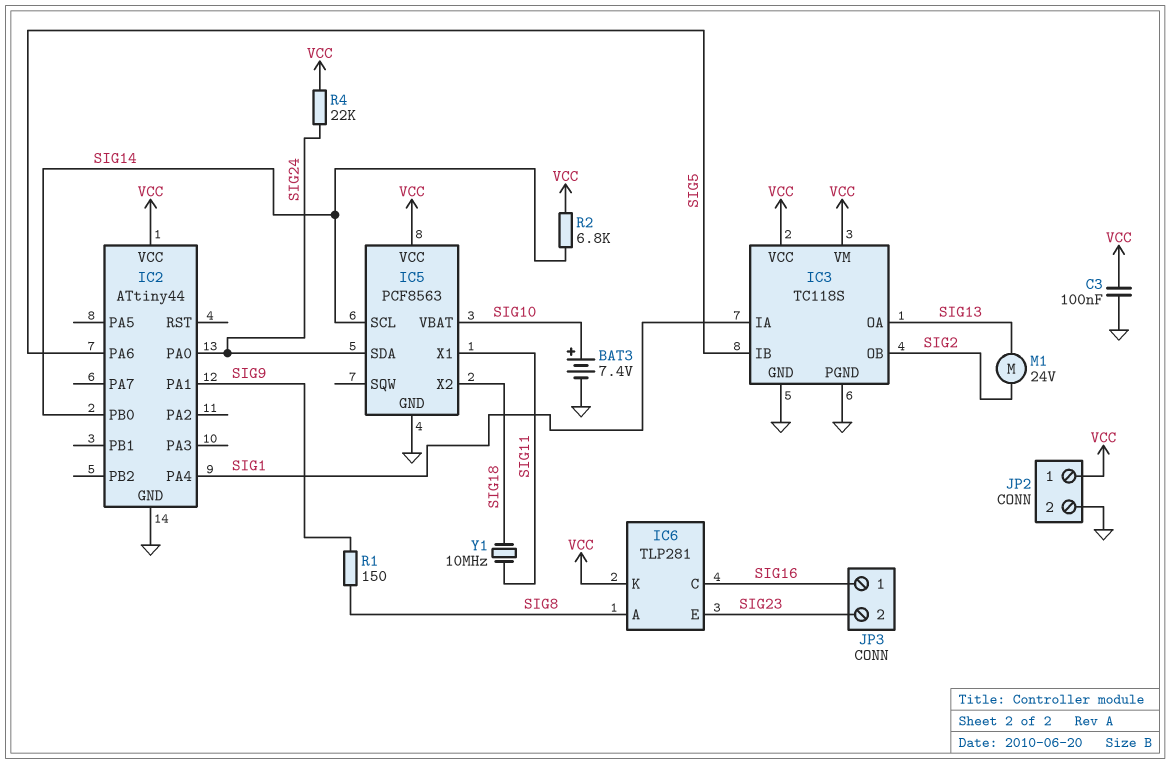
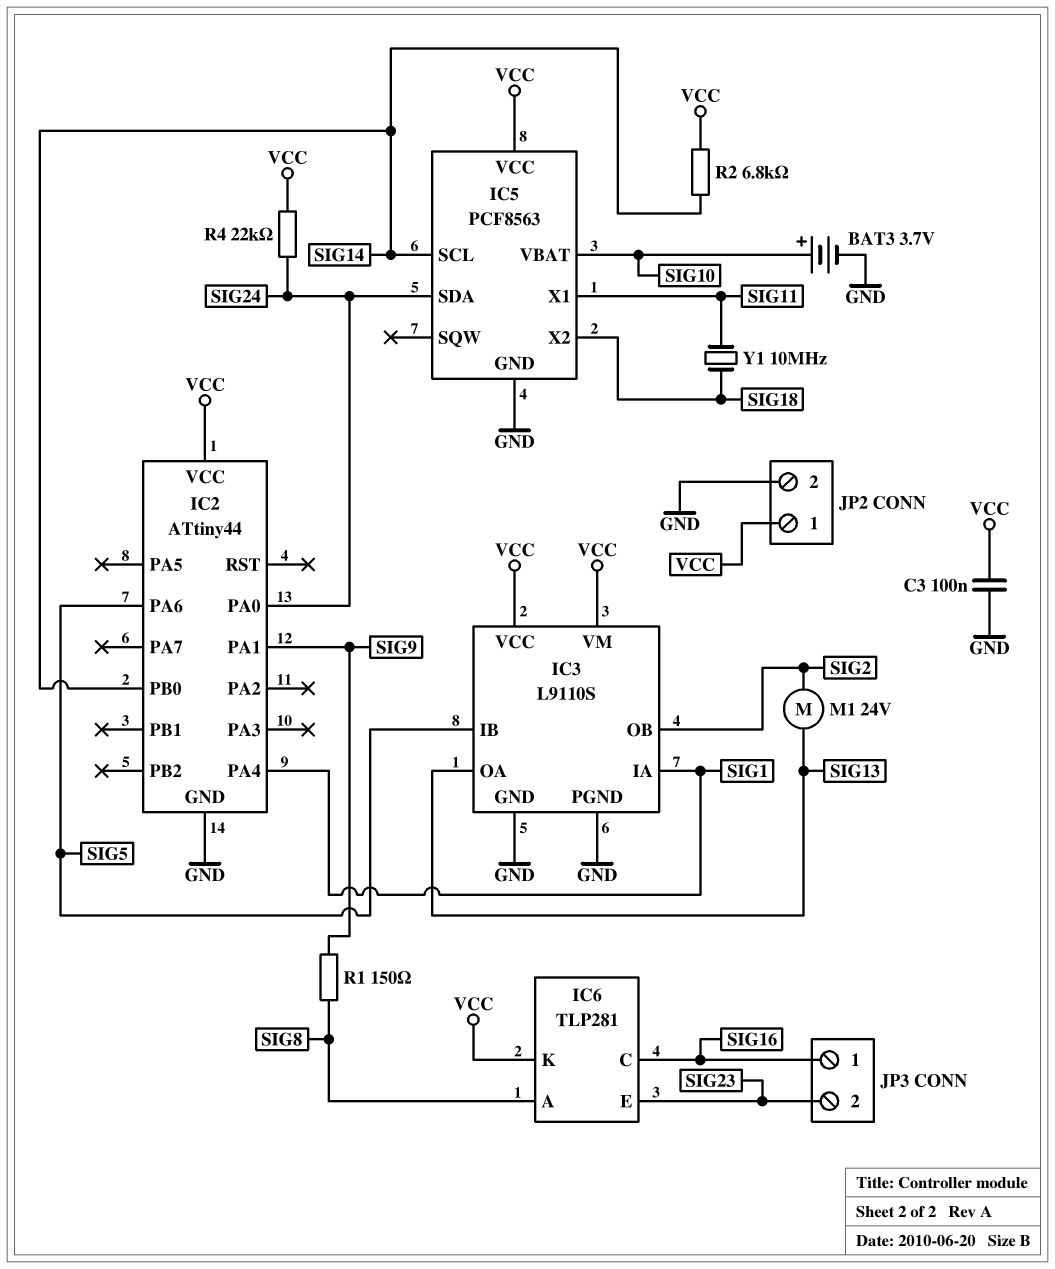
BAT3: 7.4V (plus SIG10, minus GND) -> 3.7V (plus SIG10, minus GND)
IC3: TC118S -> L9110S

